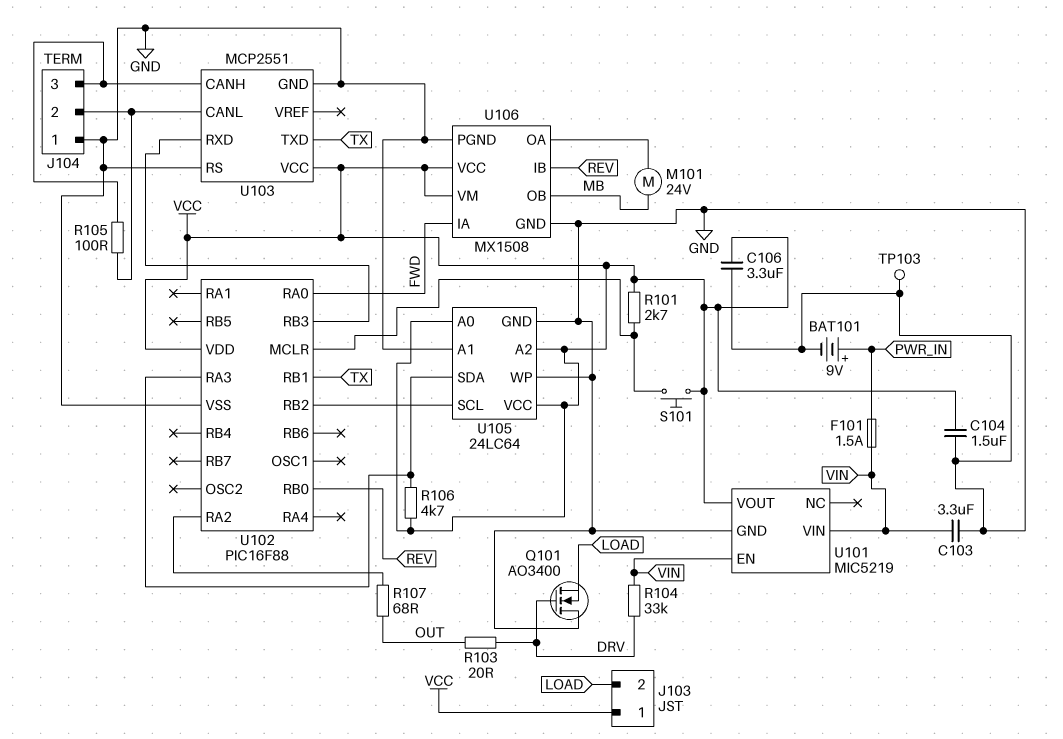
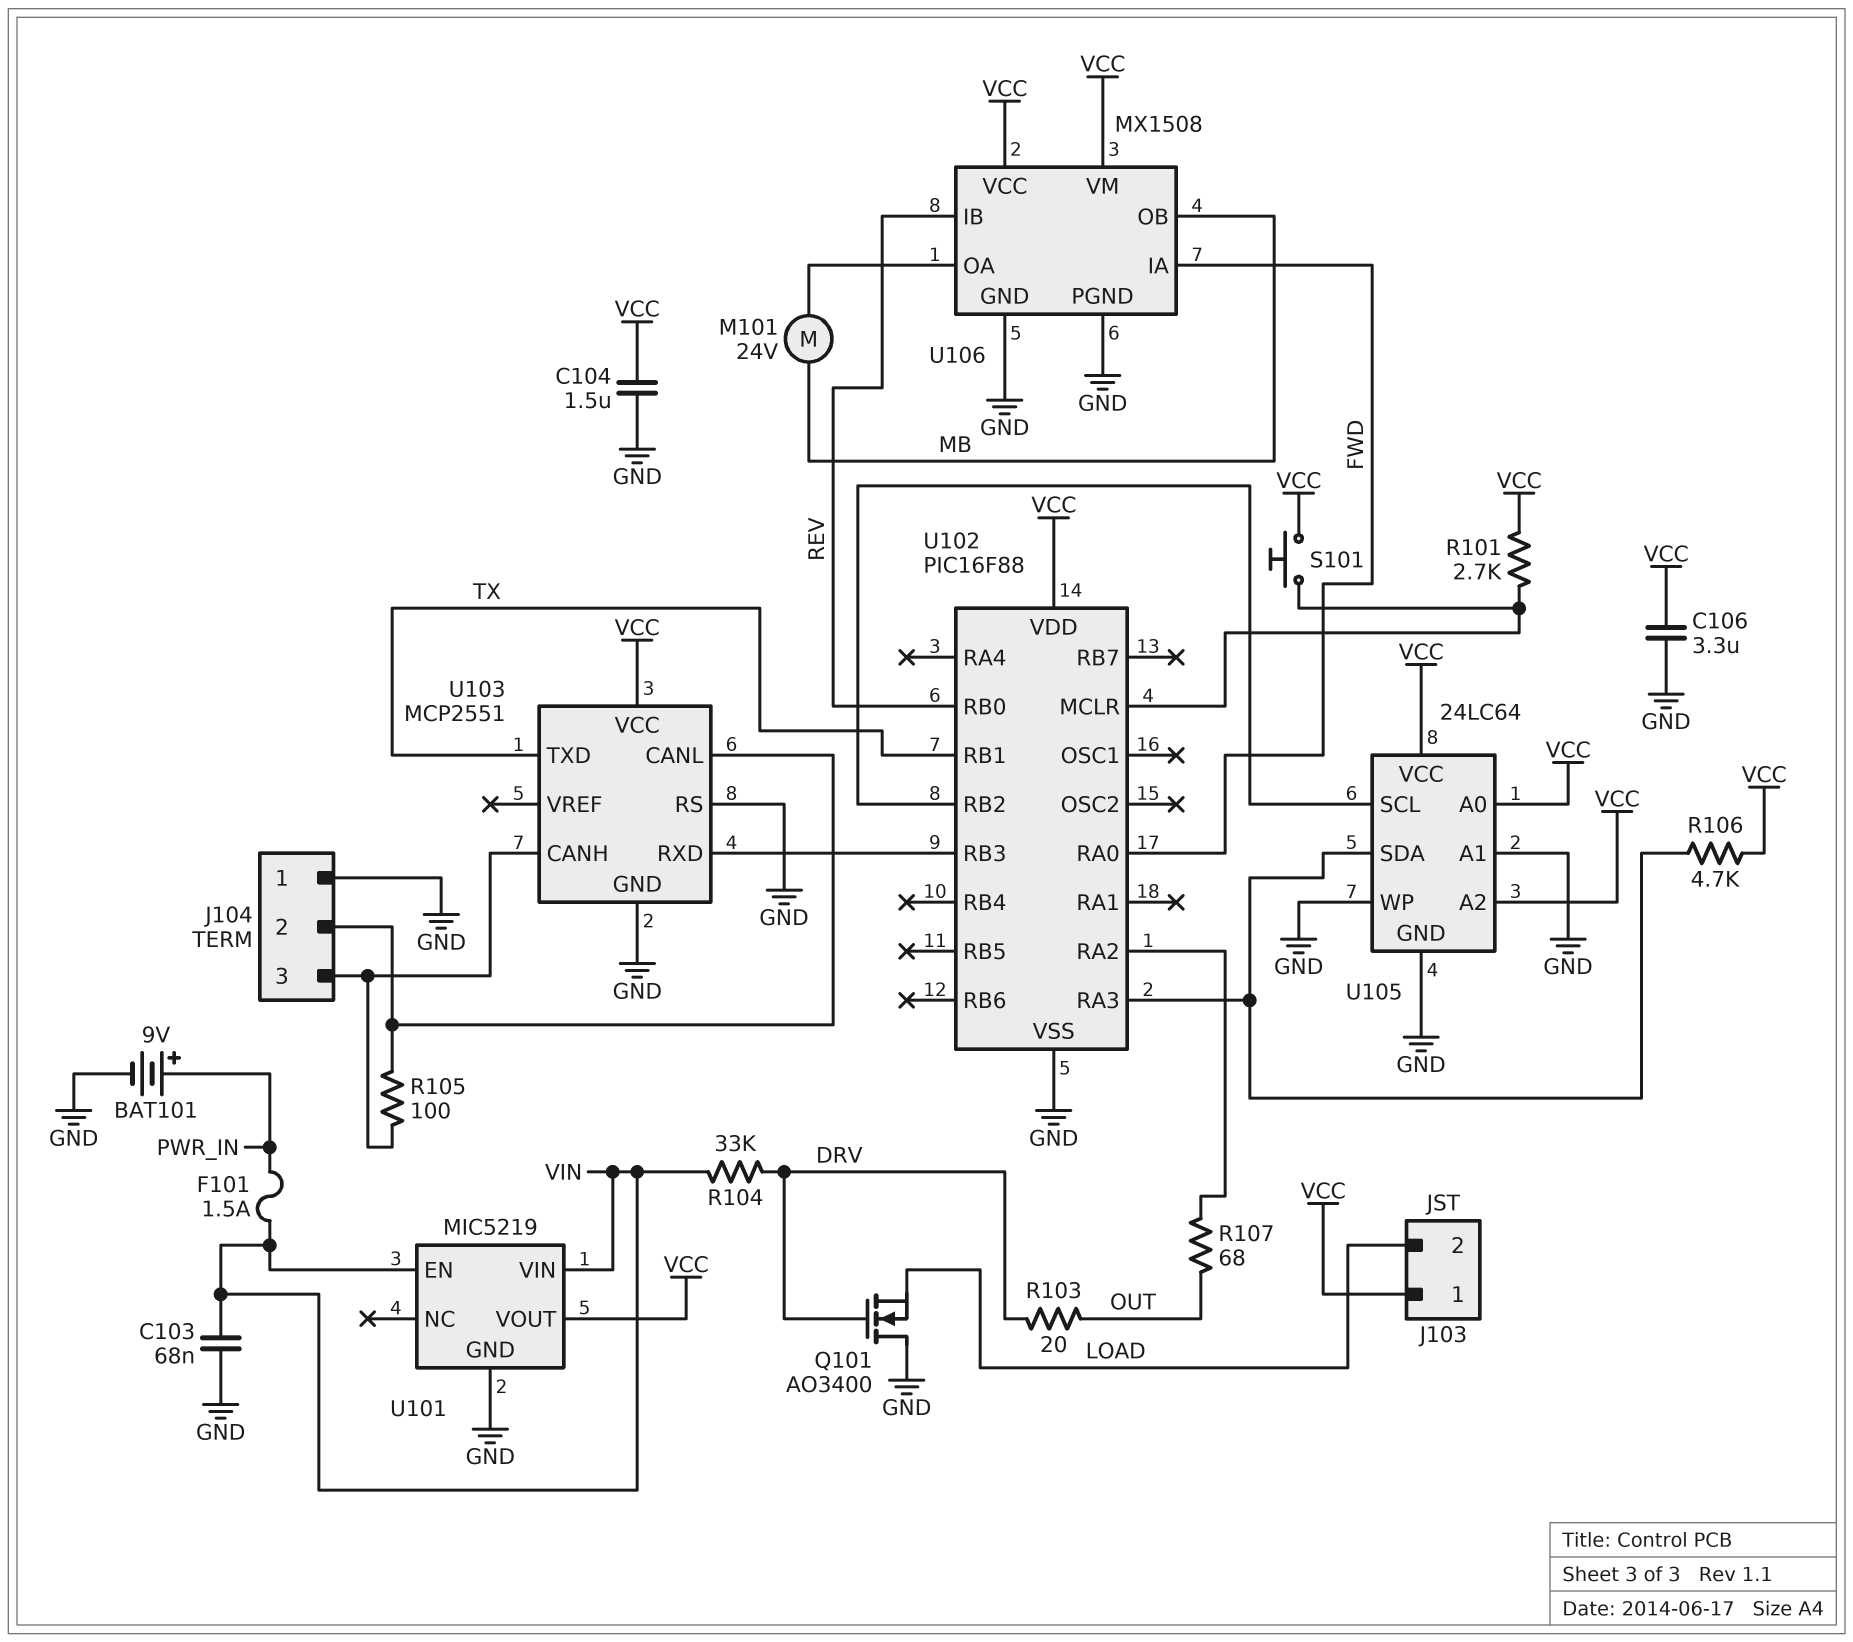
C103: 3.3uF (GND, VIN) -> 68nF (GND, VIN)
TP103: test point (GND) -> none

